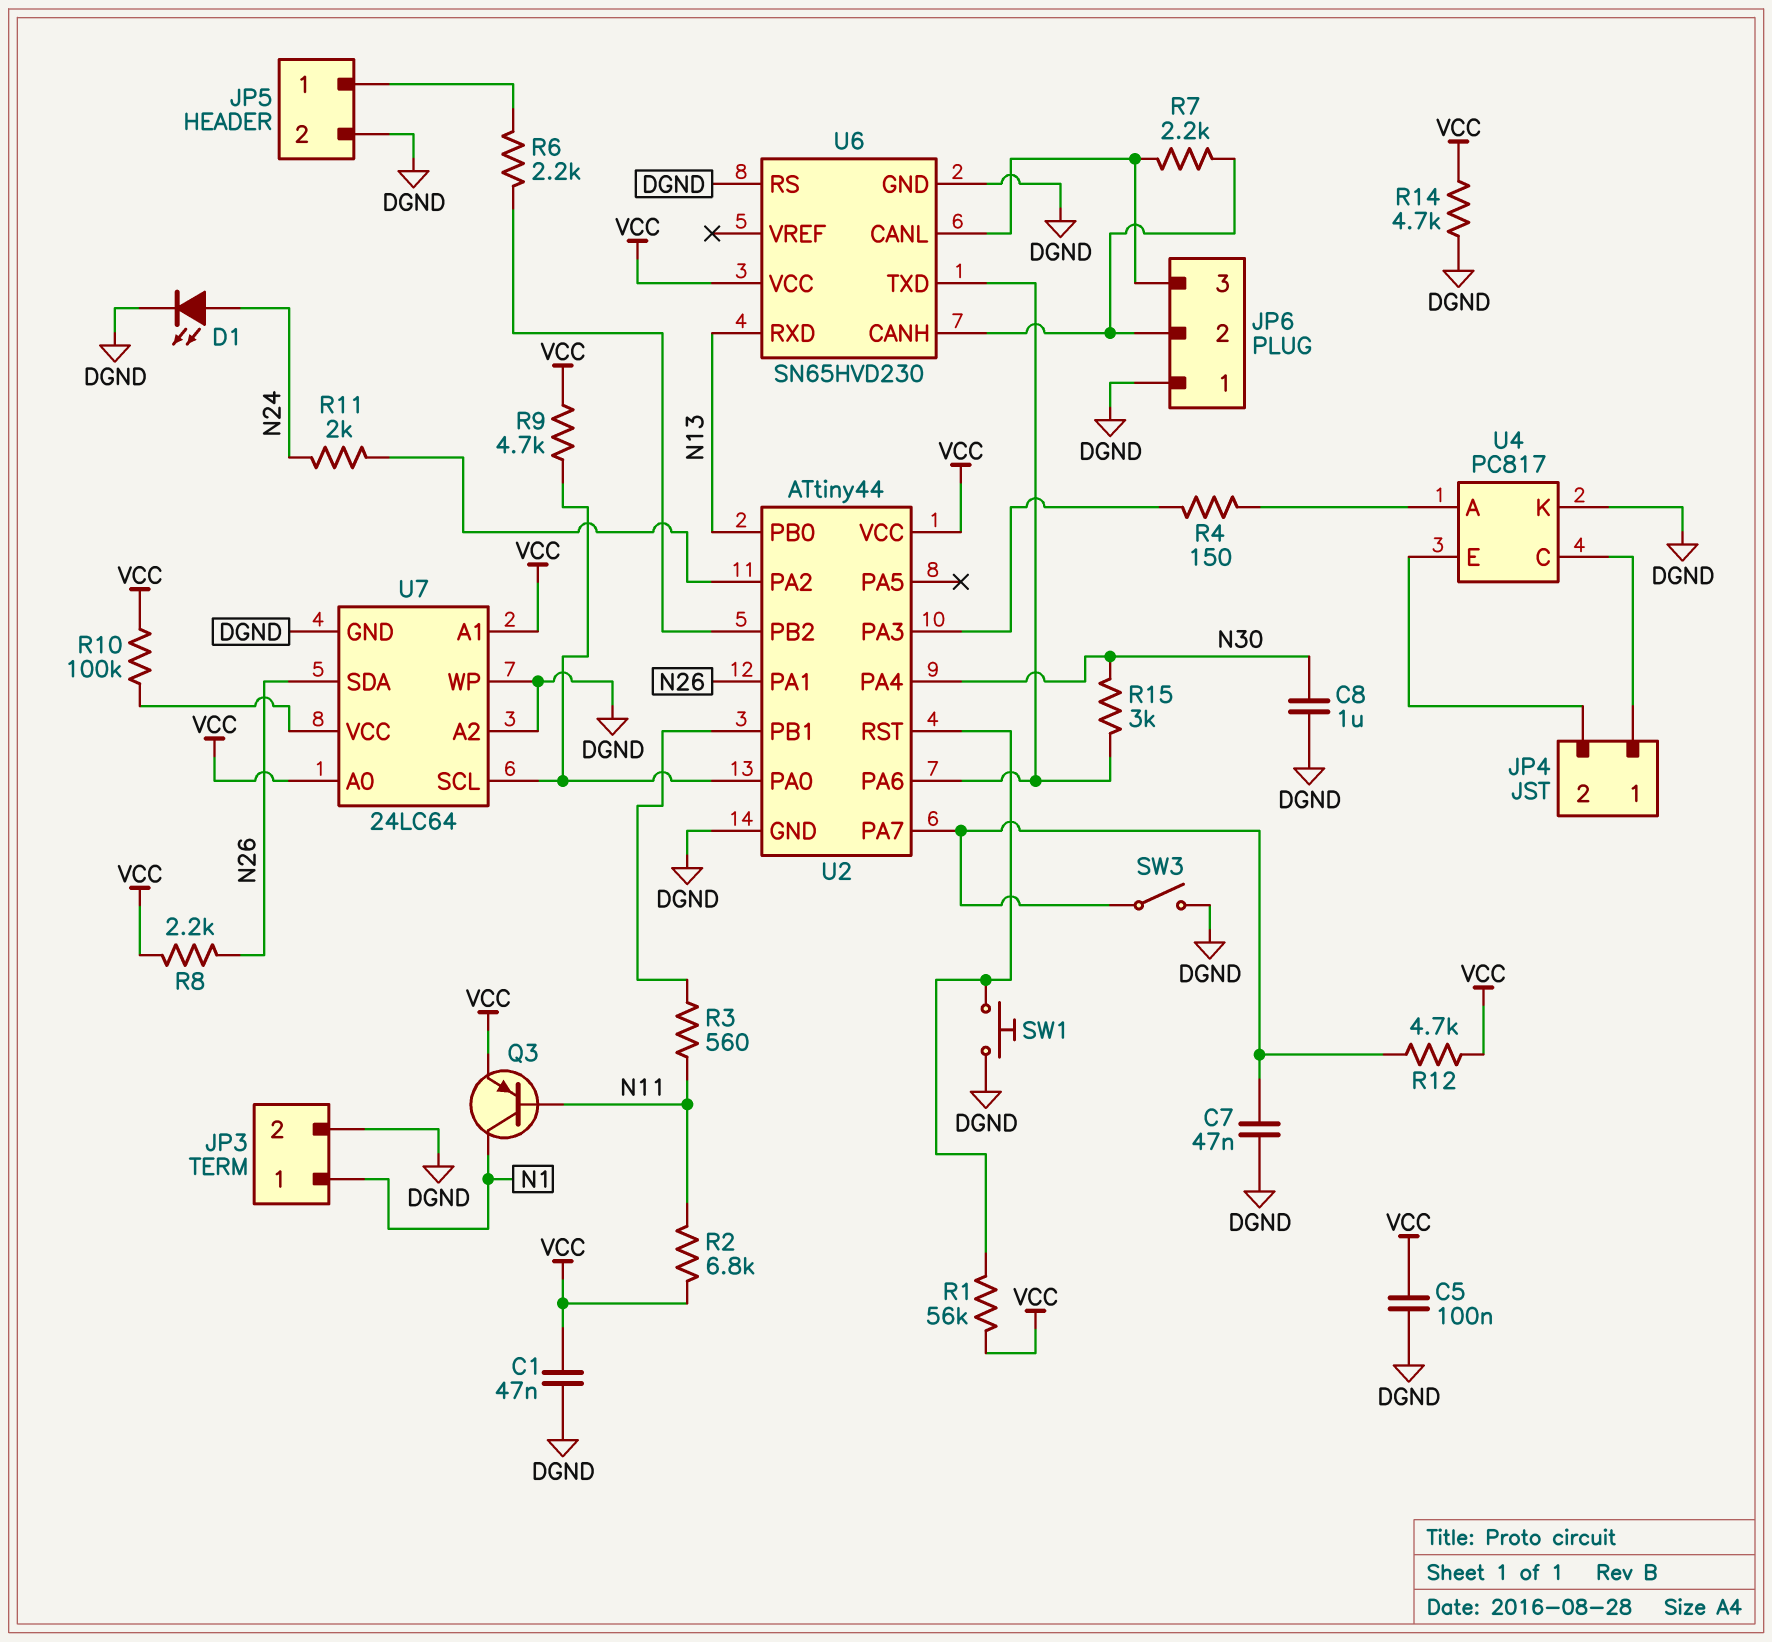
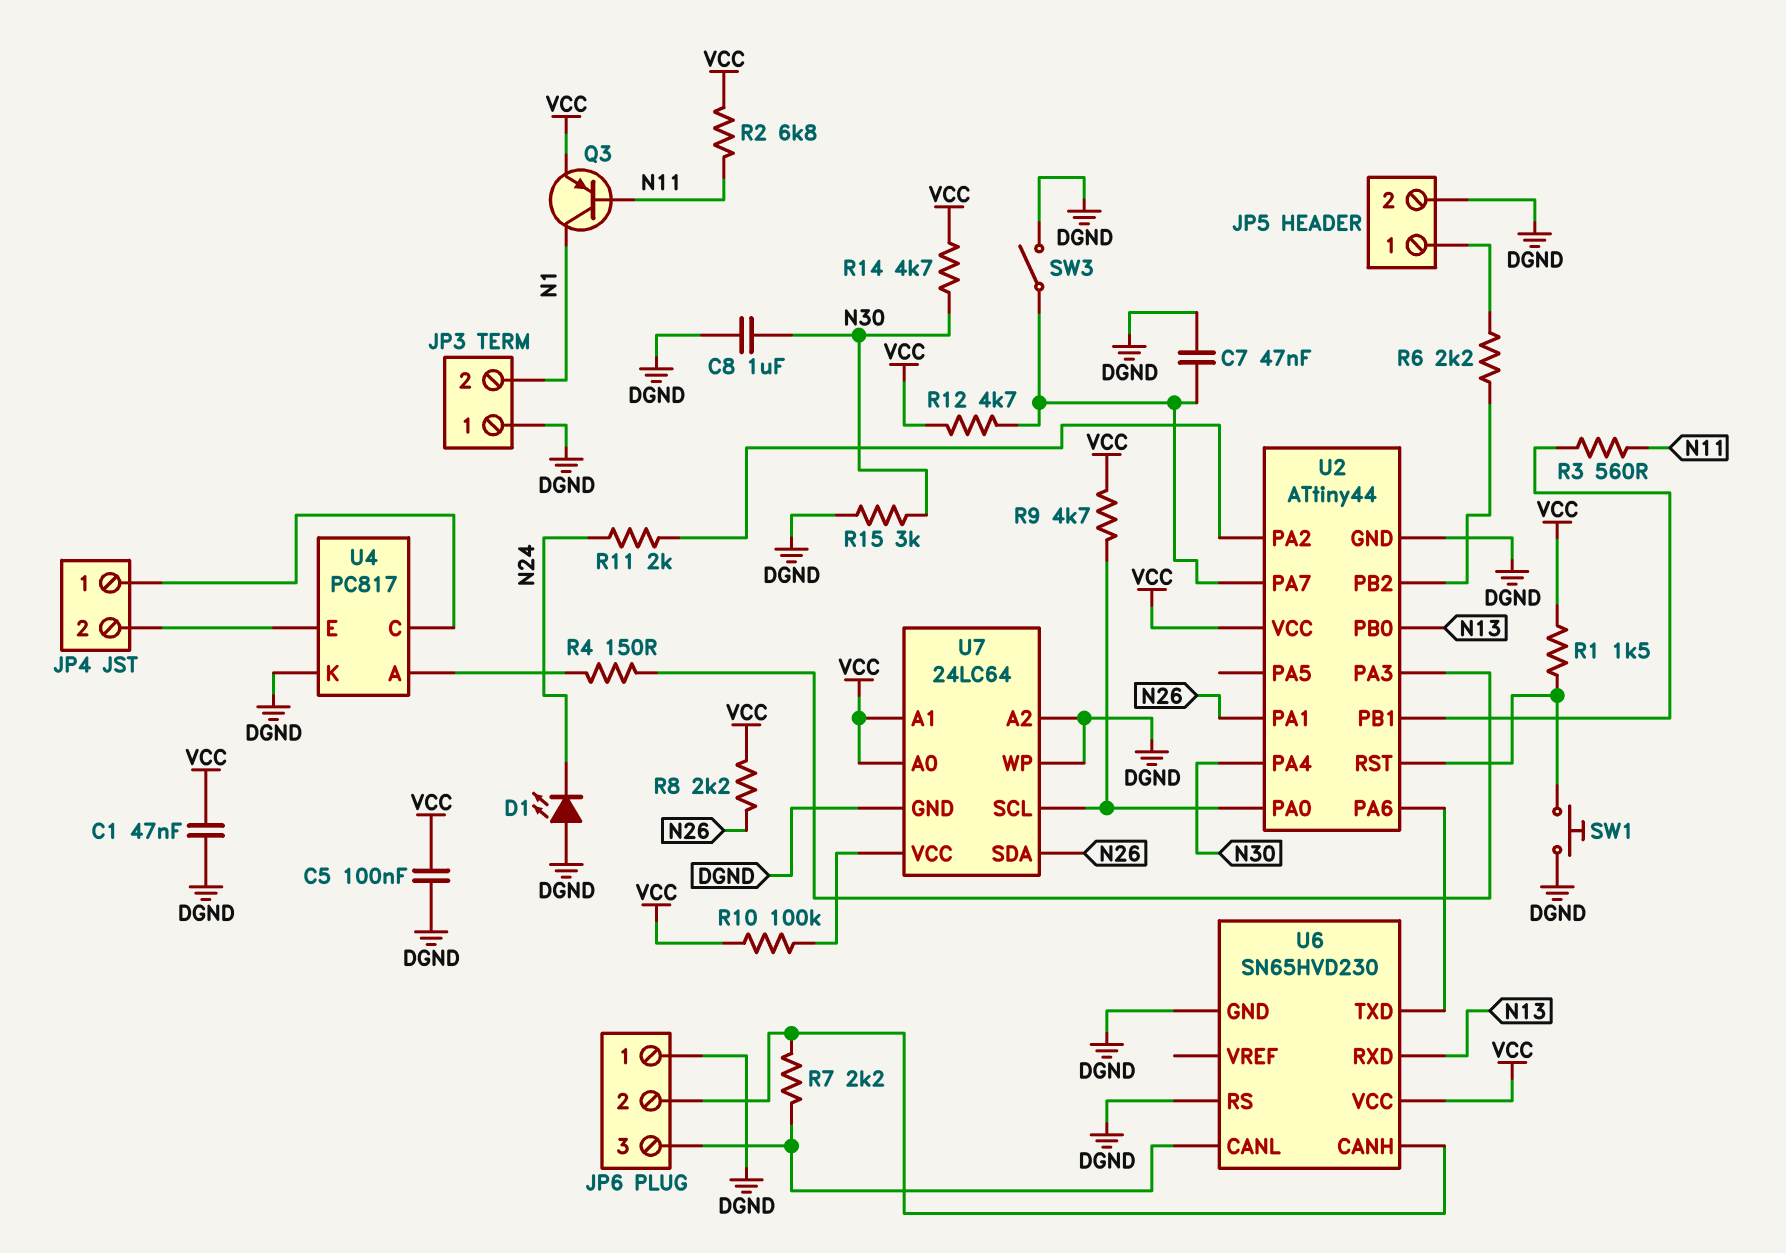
D1: LED (A N24, K DGND) -> LED (A DGND, K N24)
JP3 pin 1: N1 -> DGND
JP3 pin 2: DGND -> N1
R1: 56k (U2/RST, VCC) -> 1.5k (U2/RST, VCC)
R14: 4.7k (DGND, VCC) -> 4.7k (N30, VCC)
R15: 3k (N30, U2/PA6) -> 3k (DGND, N30)

